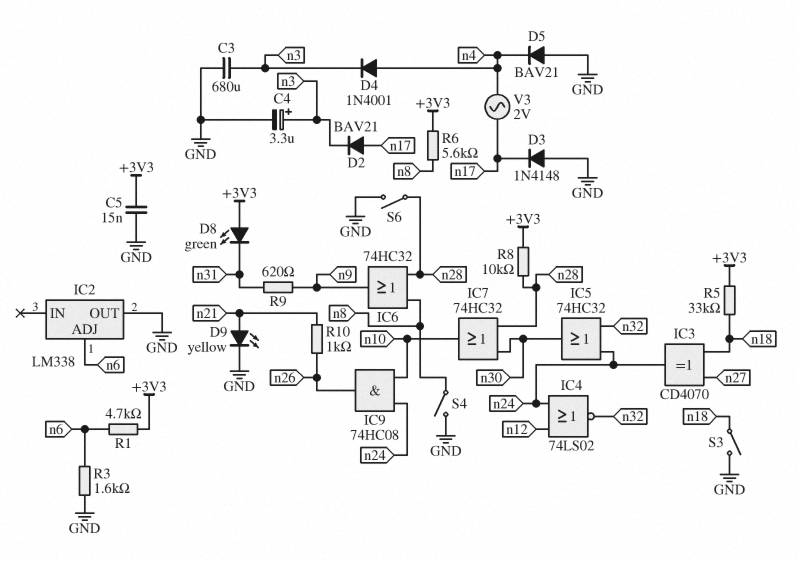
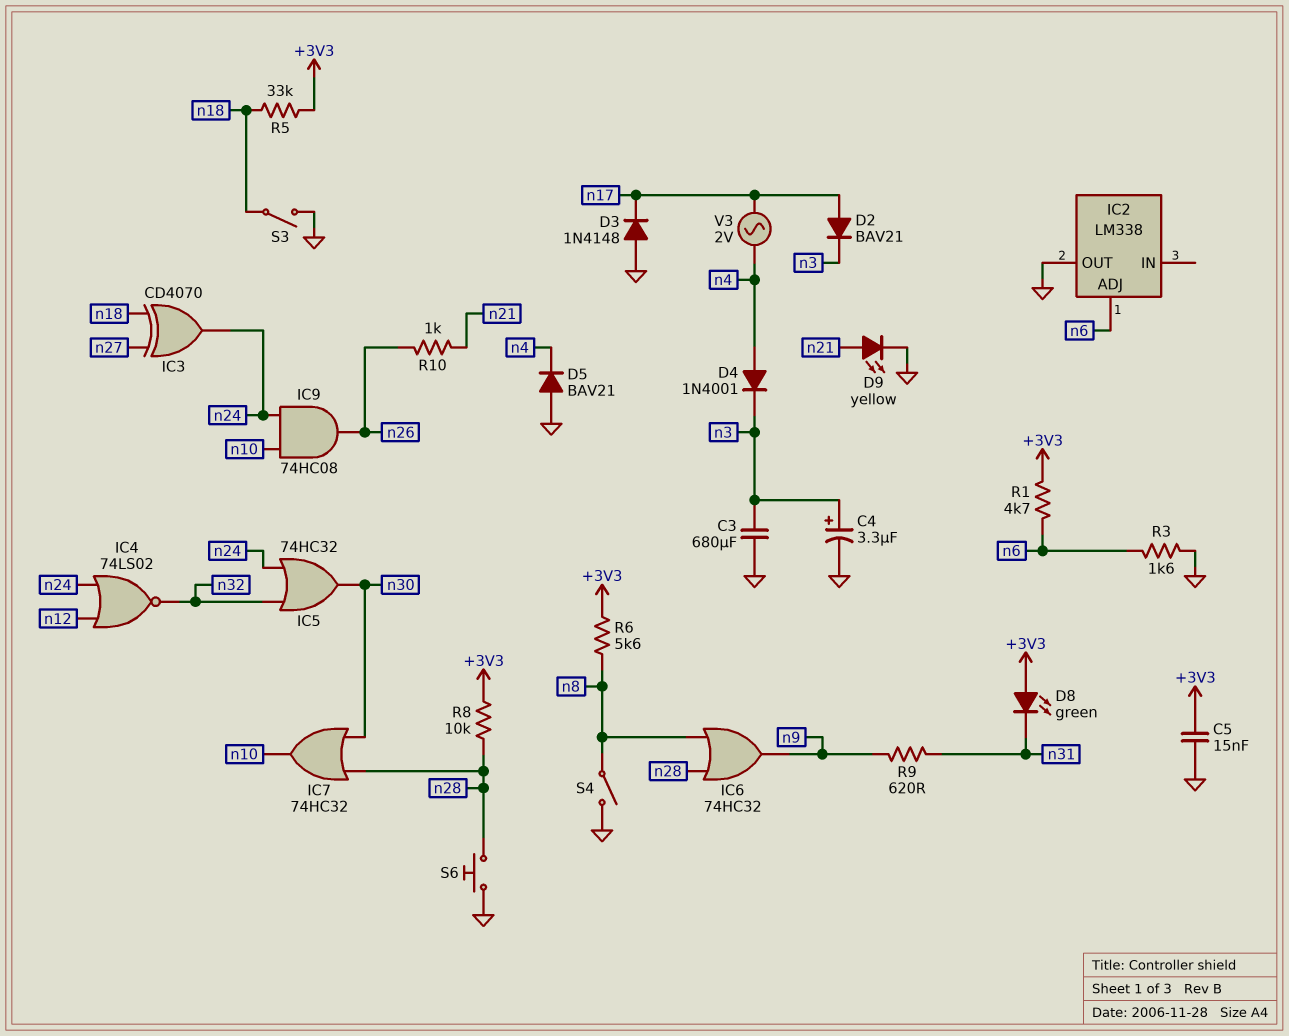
S6: switch (GND, n28) -> button (GND, n28)

